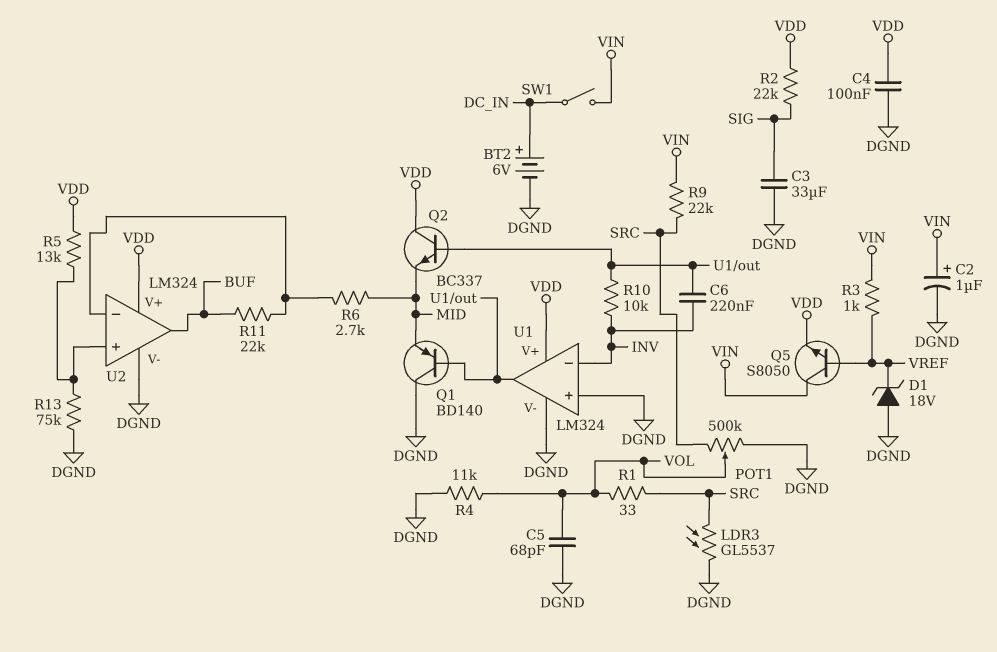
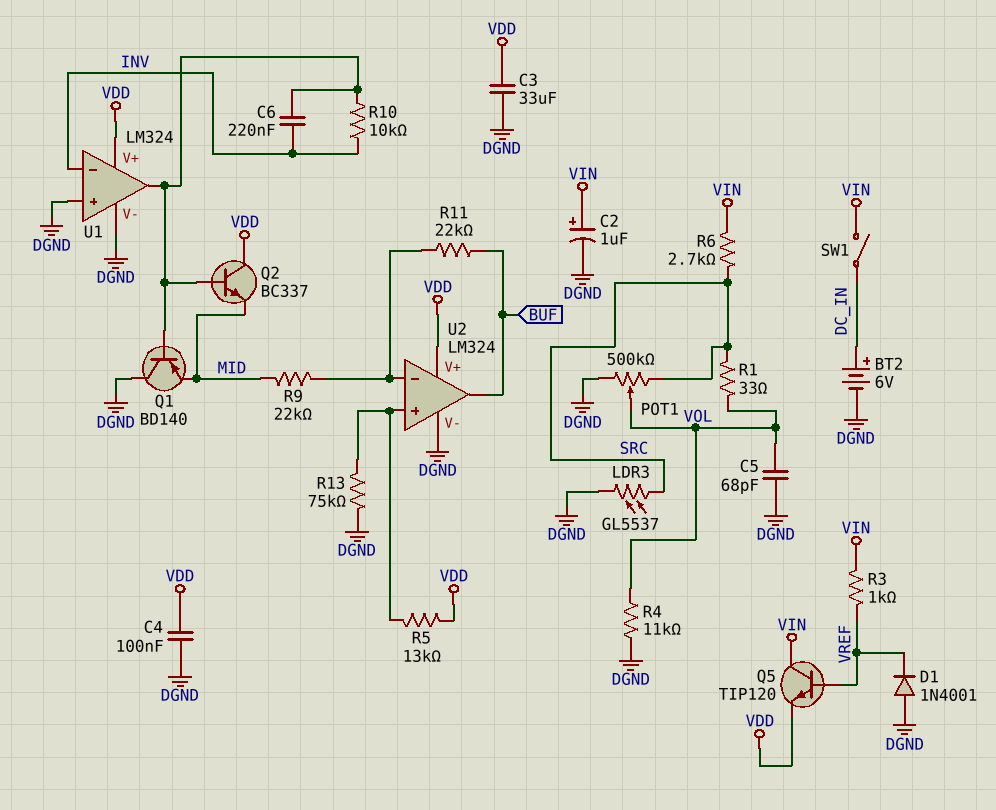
C3: 33uF (DGND, SIG) -> 33uF (DGND, VDD)
D1: zener 18V (A DGND, K VREF) -> diode 1N4001 (A DGND, K VREF)
Q5: NPN S8050 (B VREF, C VIN, E VDD) -> NPN TIP120 (B VREF, C VIN, E VDD)
R2: 22k (SIG, VDD) -> none
R6: 2.7k (MID, U2/in-) -> 2.7k (SRC, VIN)
R9: 22k (SRC, VIN) -> 22k (MID, U2/in-)

